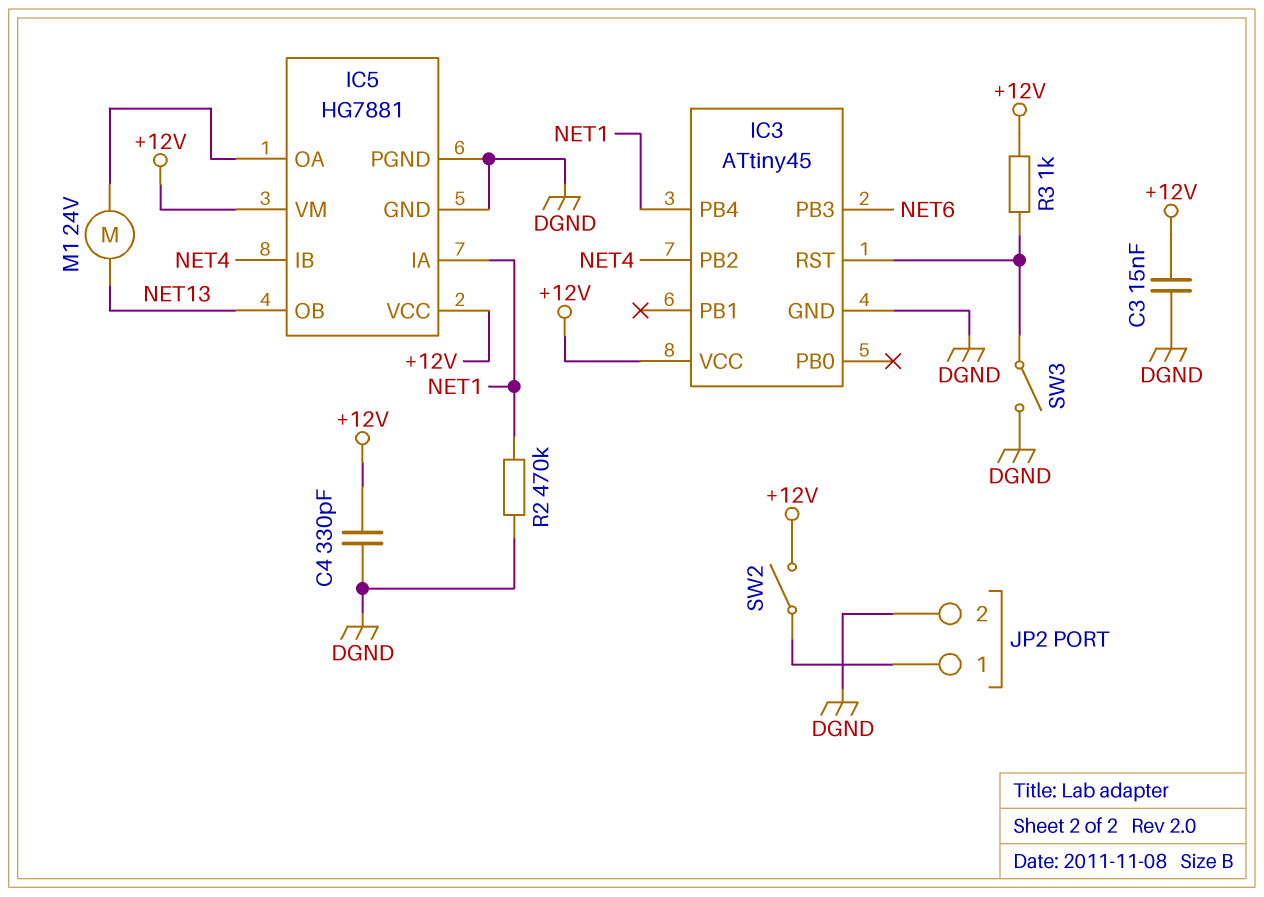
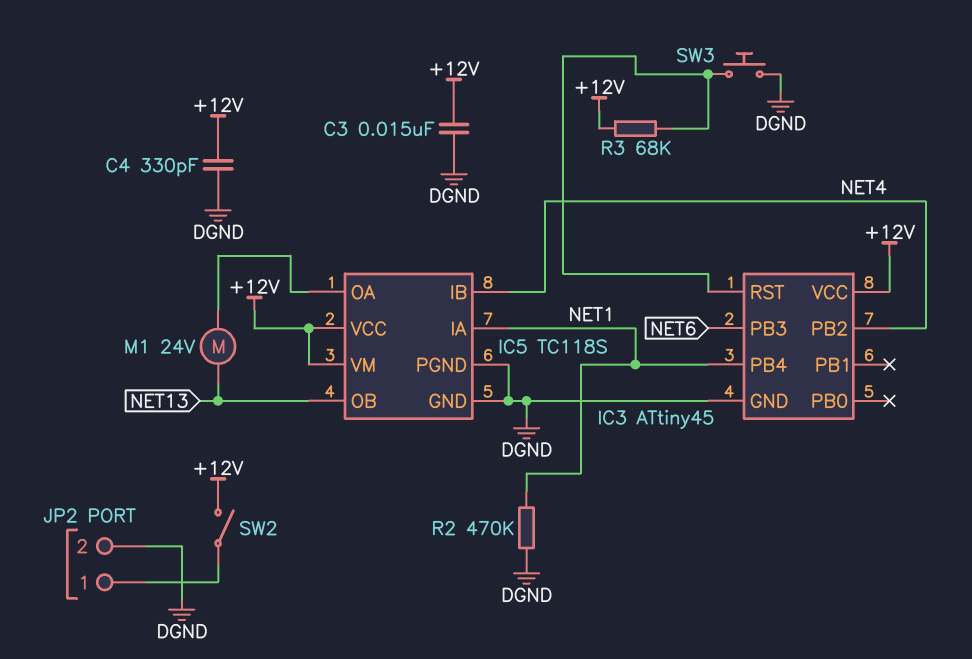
IC5: HG7881 -> TC118S
R3: 1k (+12V, IC3/RST) -> 68k (+12V, IC3/RST)
SW3: switch (DGND, IC3/RST) -> button (DGND, IC3/RST)

